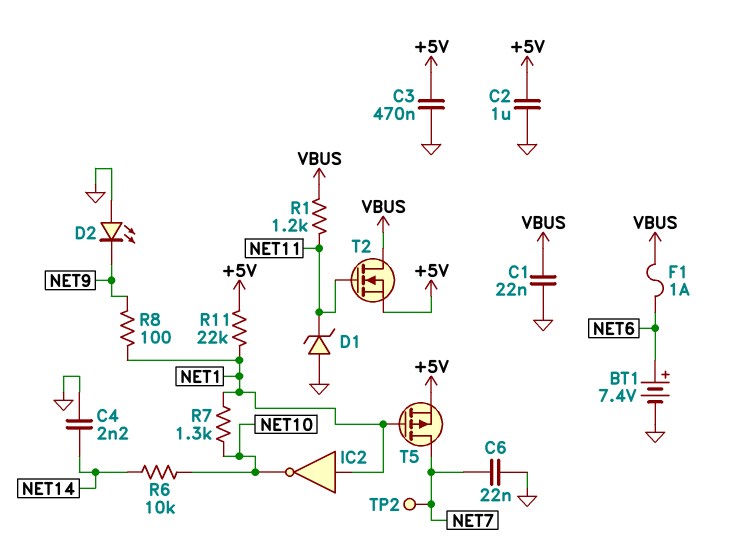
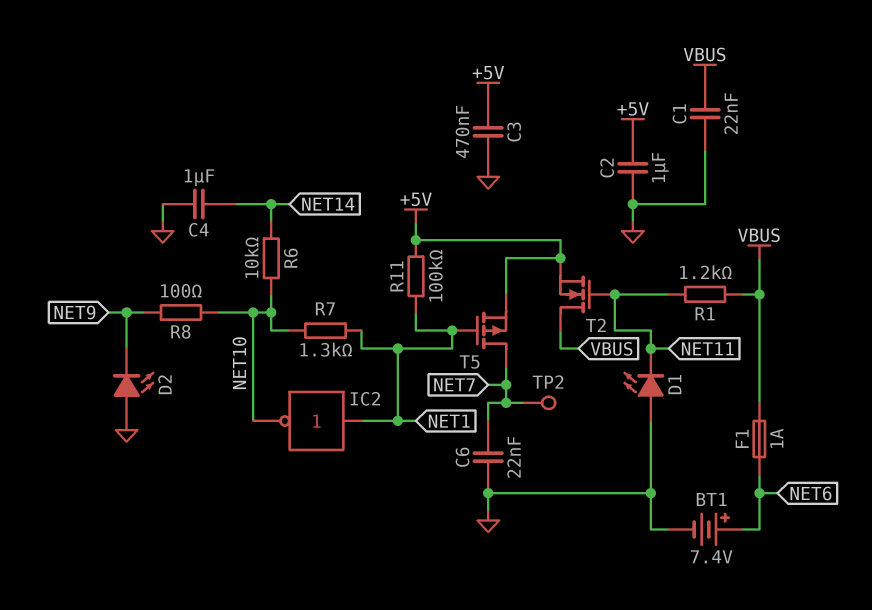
C4: 2.2nF (GND, NET14) -> 1uF (GND, NET14)
D1: zener (A GND, K NET11) -> LED (A GND, K NET11)
R8: 100 (NET1, NET9) -> 100 (NET9, NET10)
R11: 22k (+5V, NET1) -> 100k (+5V, NET1)

